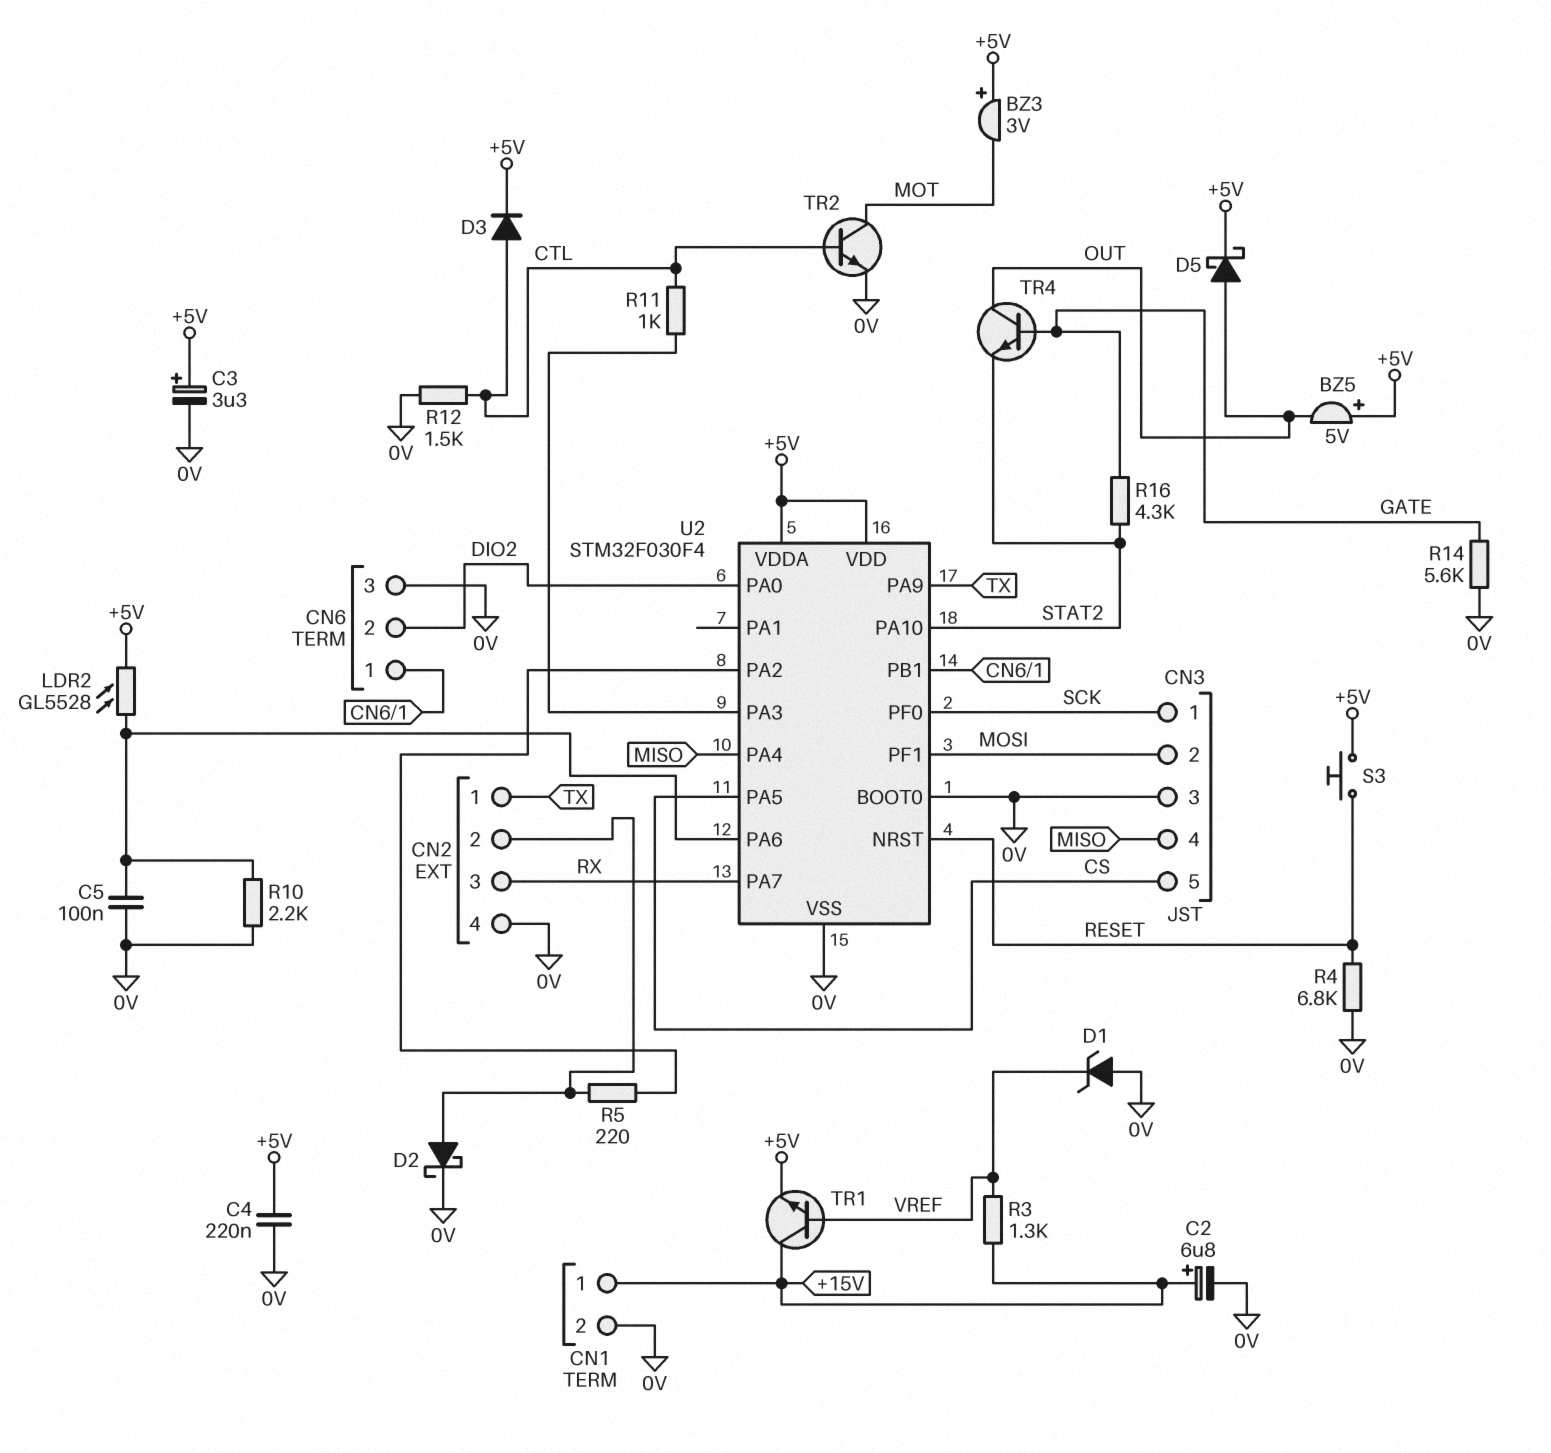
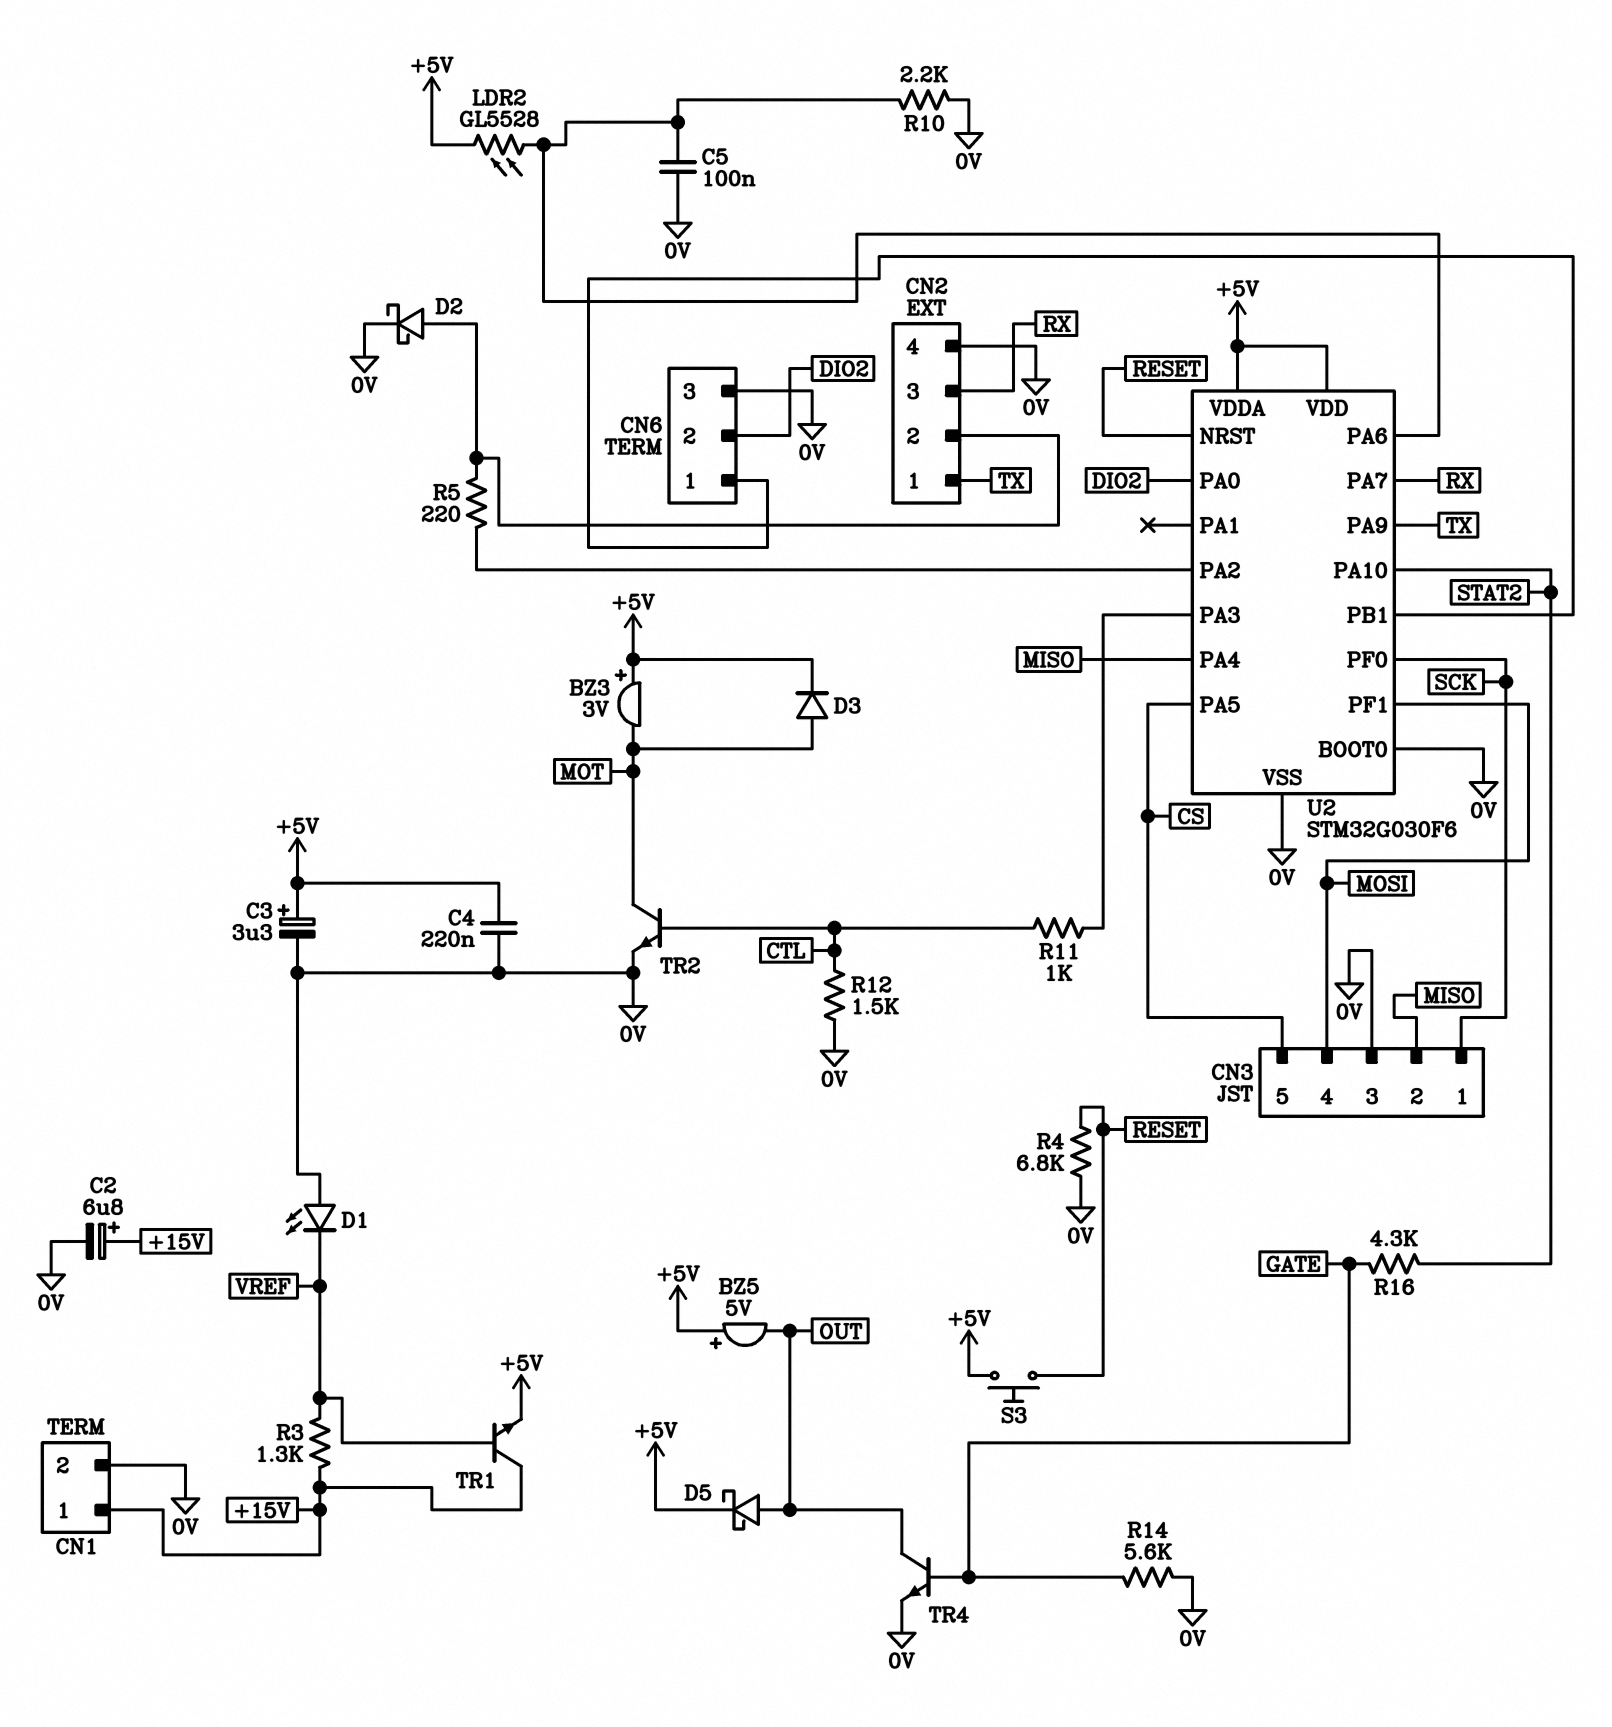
CN3 pin 2: MOSI -> MISO
CN3 pin 4: MISO -> MOSI
D1: zener (A 0V, K VREF) -> LED (A 0V, K VREF)
D3: diode (A CTL, K +5V) -> diode (A MOT, K +5V)
TR4: NPN (B GATE, C OUT, E STAT2) -> NPN (B GATE, C OUT, E 0V)
U2: STM32F030F4 -> STM32G030F6

